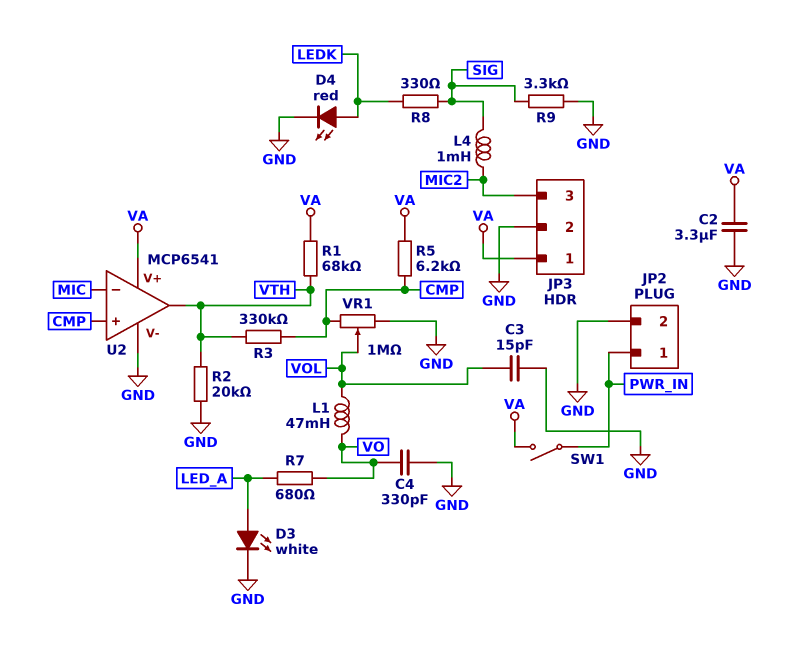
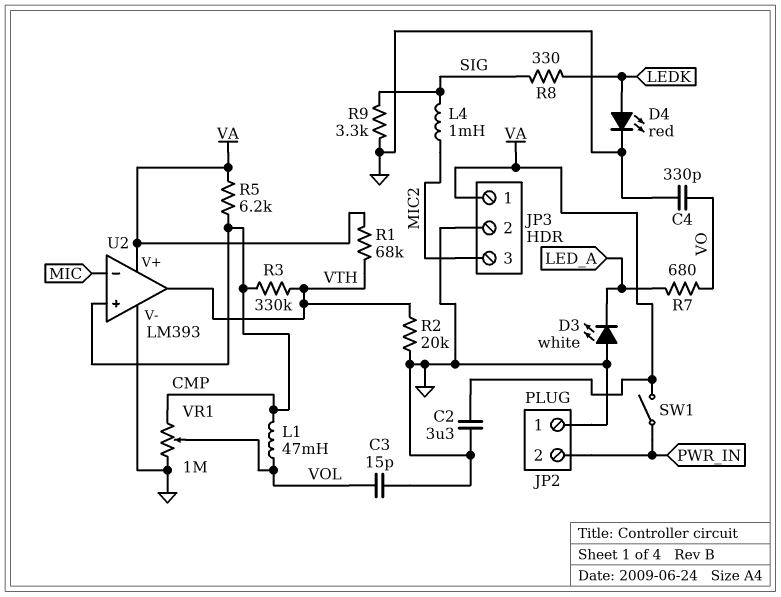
D3: LED white (A LED_A, K GND) -> LED white (A GND, K LED_A)
JP2 pin 1: PWR_IN -> GND
JP2 pin 2: GND -> PWR_IN
L1: 47mH (VO, VOL) -> 47mH (CMP, VOL)
U2: MCP6541 -> LM393

